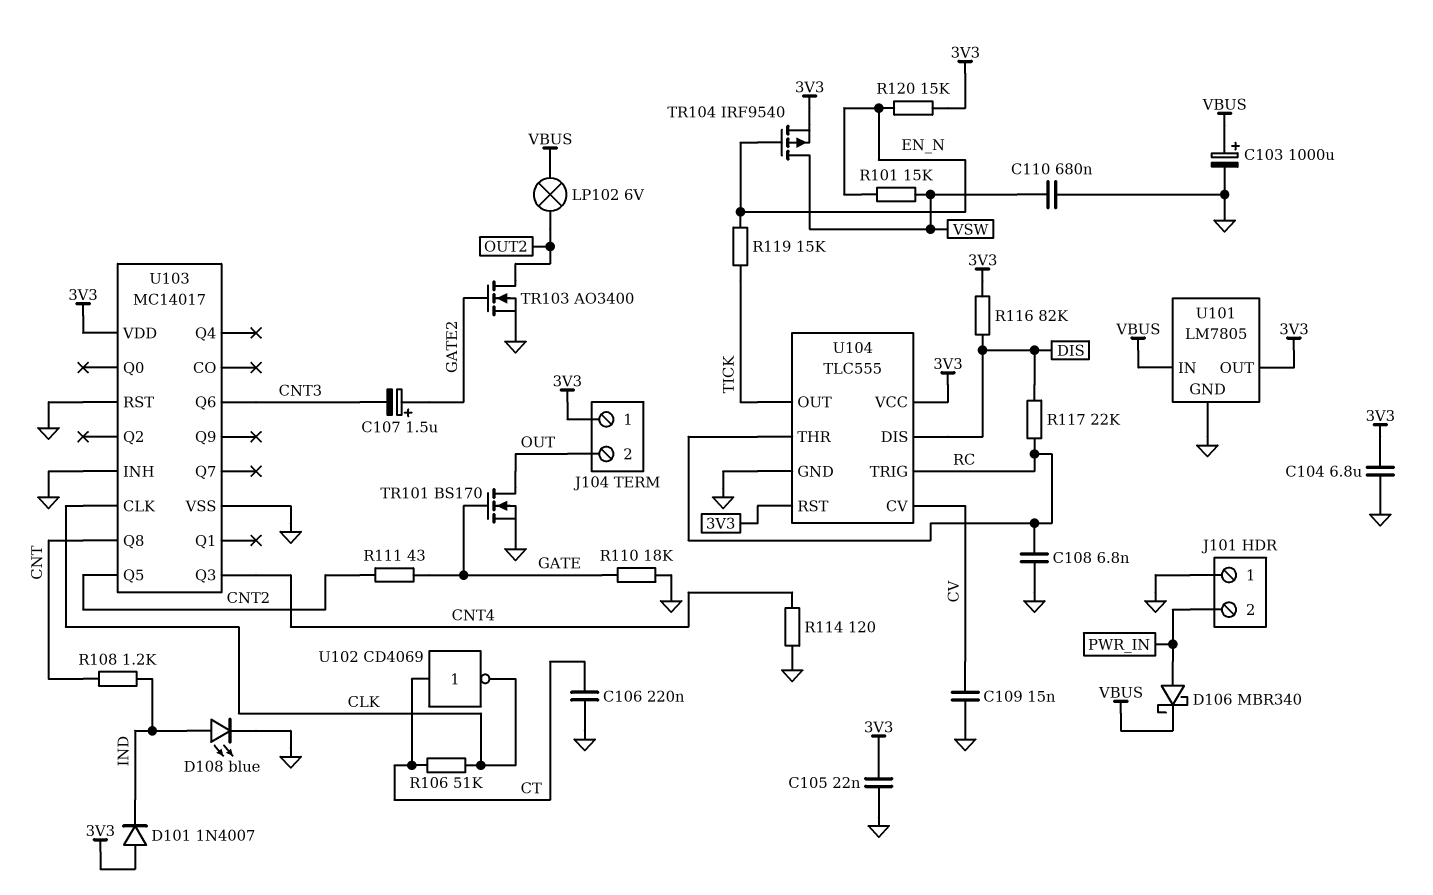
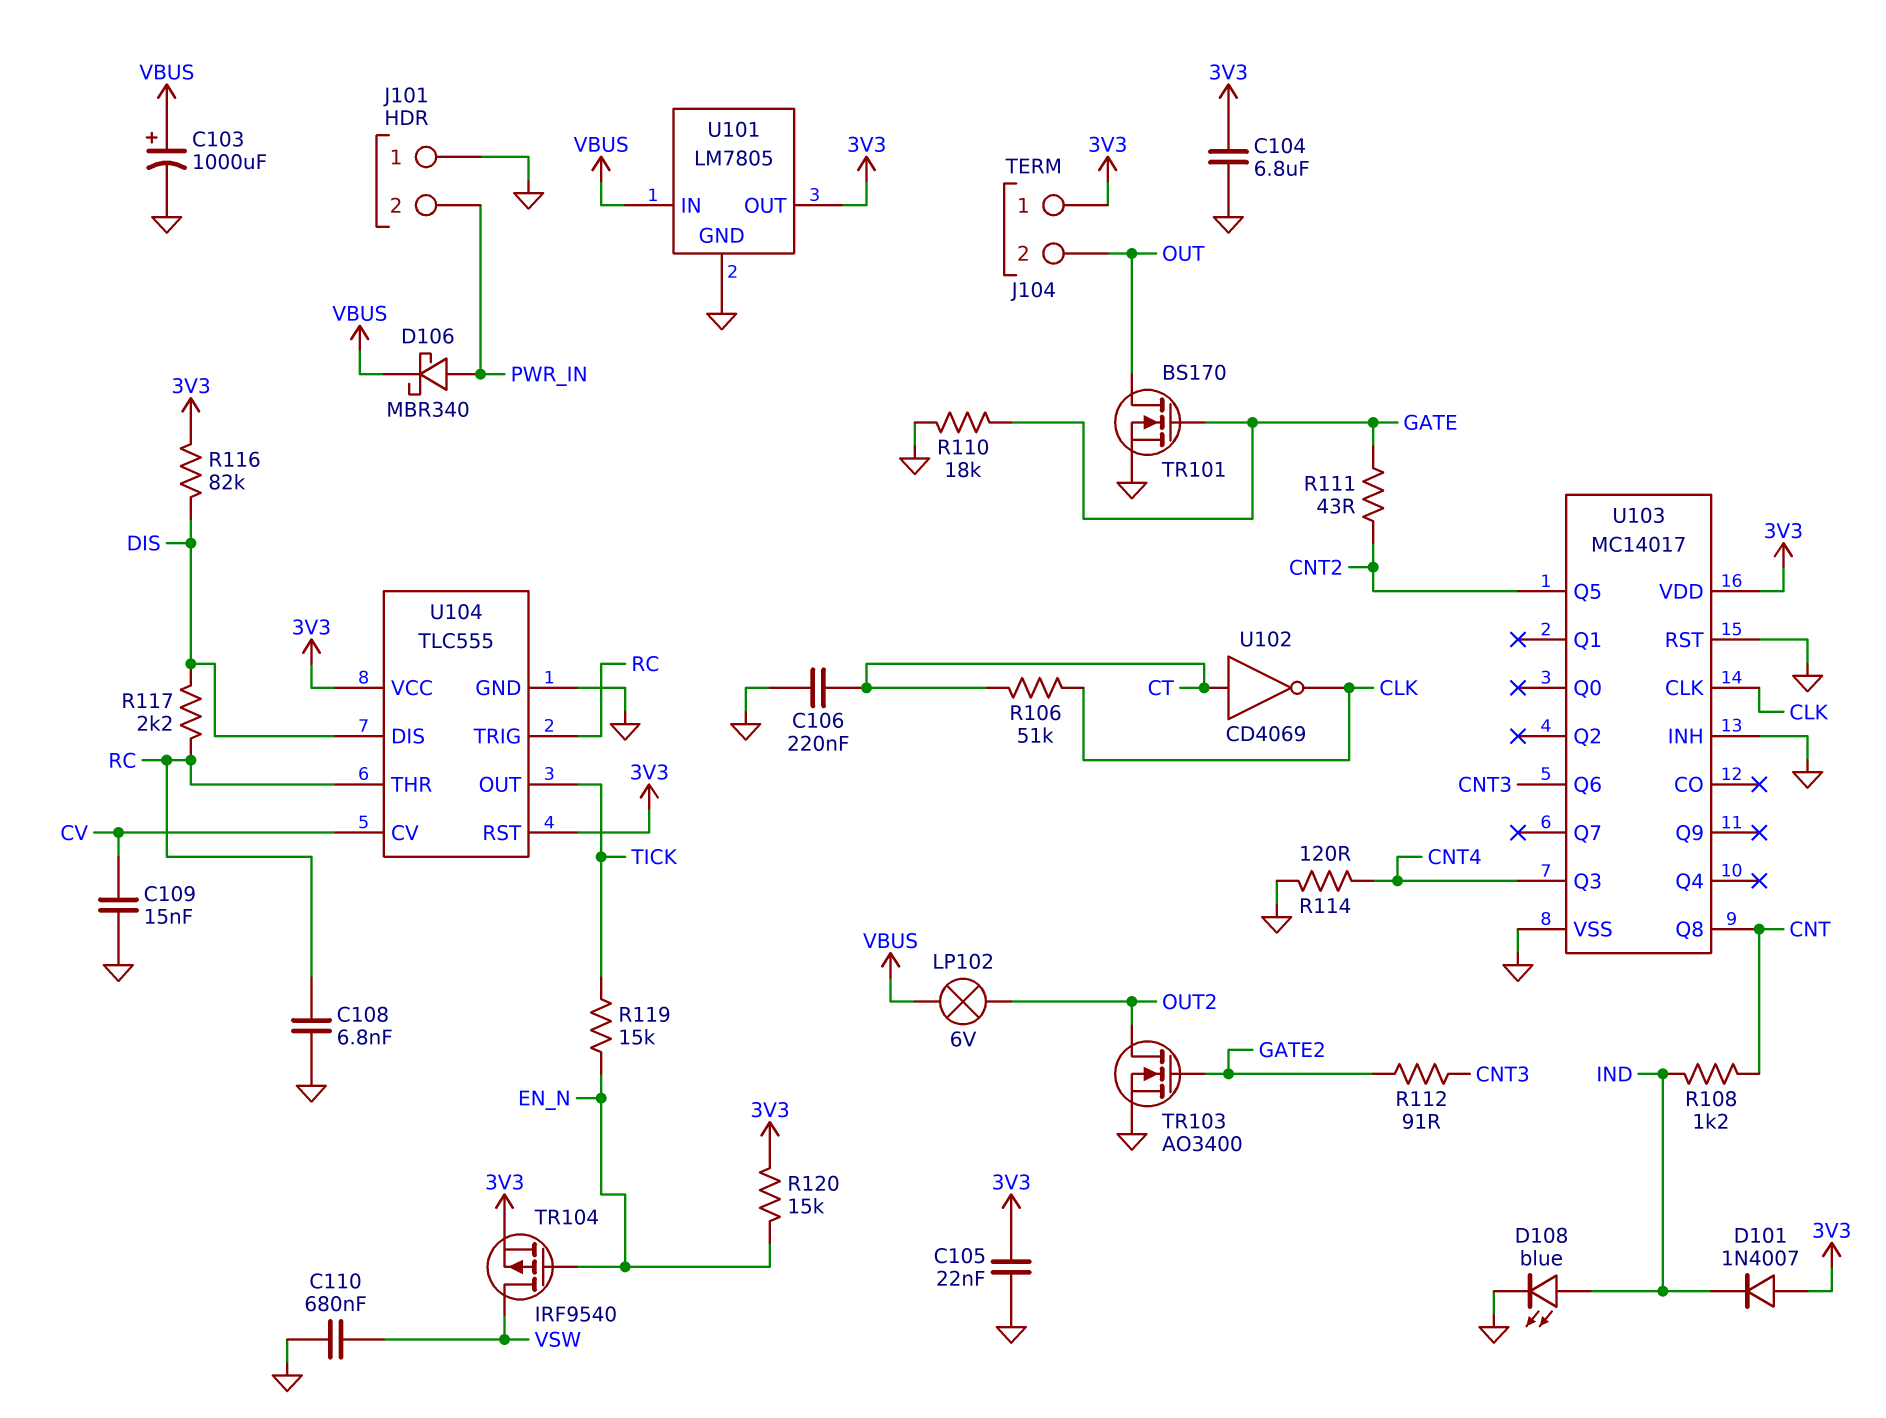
C107: 1.5uF (plus GATE2, minus CNT3) -> none
R101: 15k (EN_N, VSW) -> none
R112: none -> 91 (CNT3, GATE2)
R117: 22k (DIS, RC) -> 2.2k (DIS, RC)

